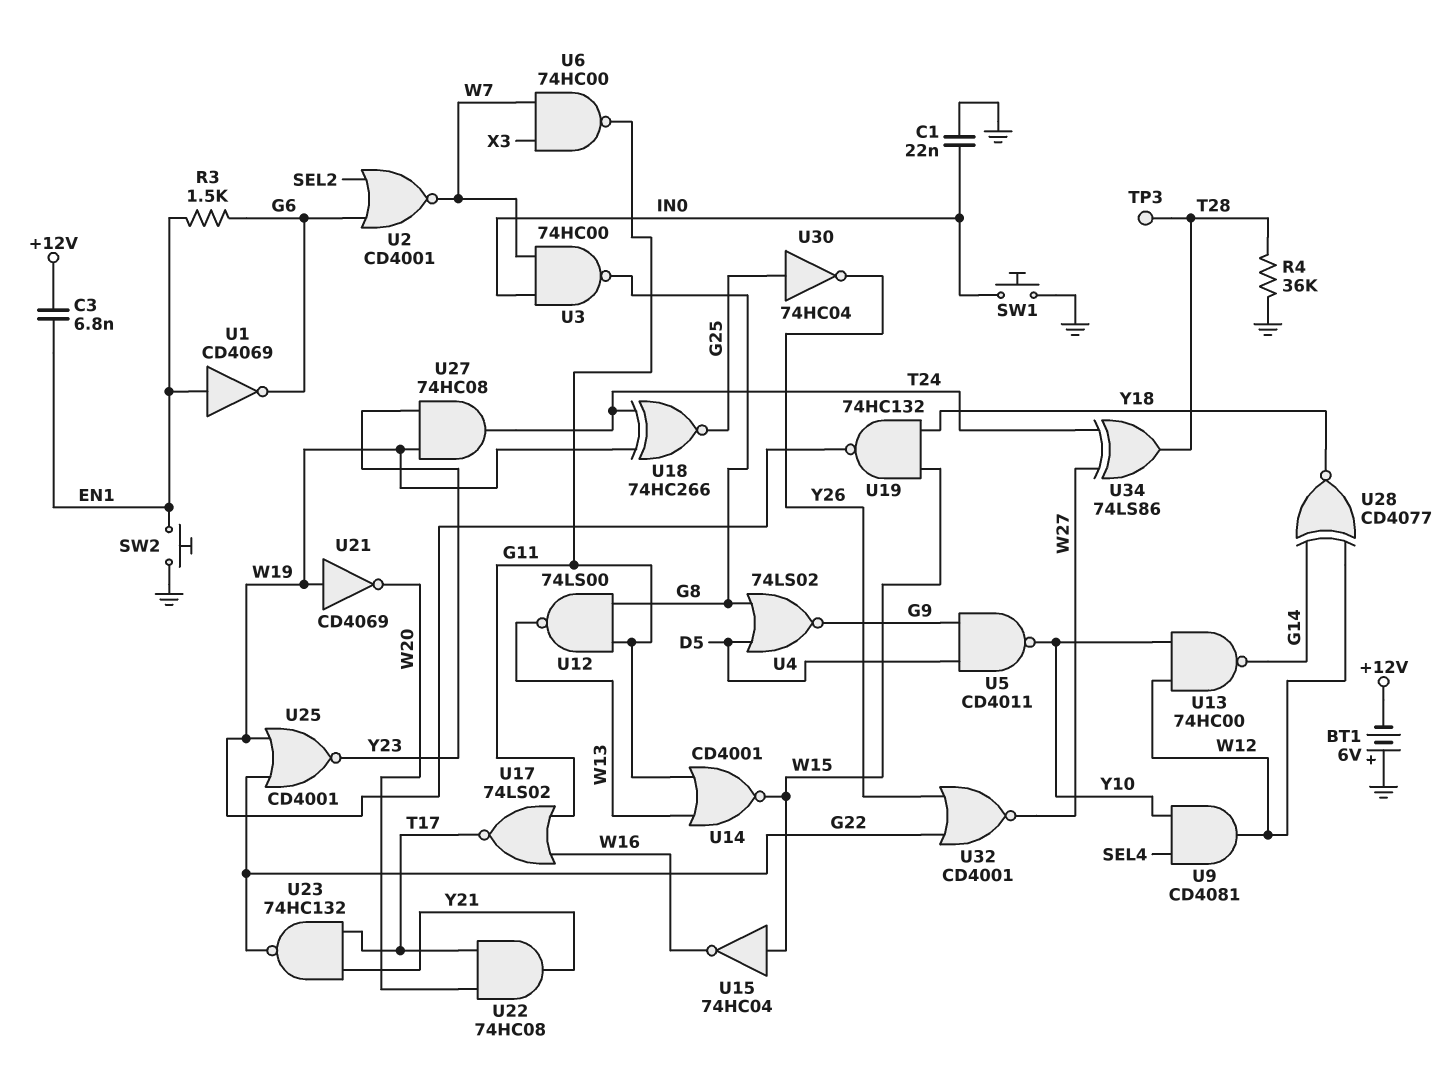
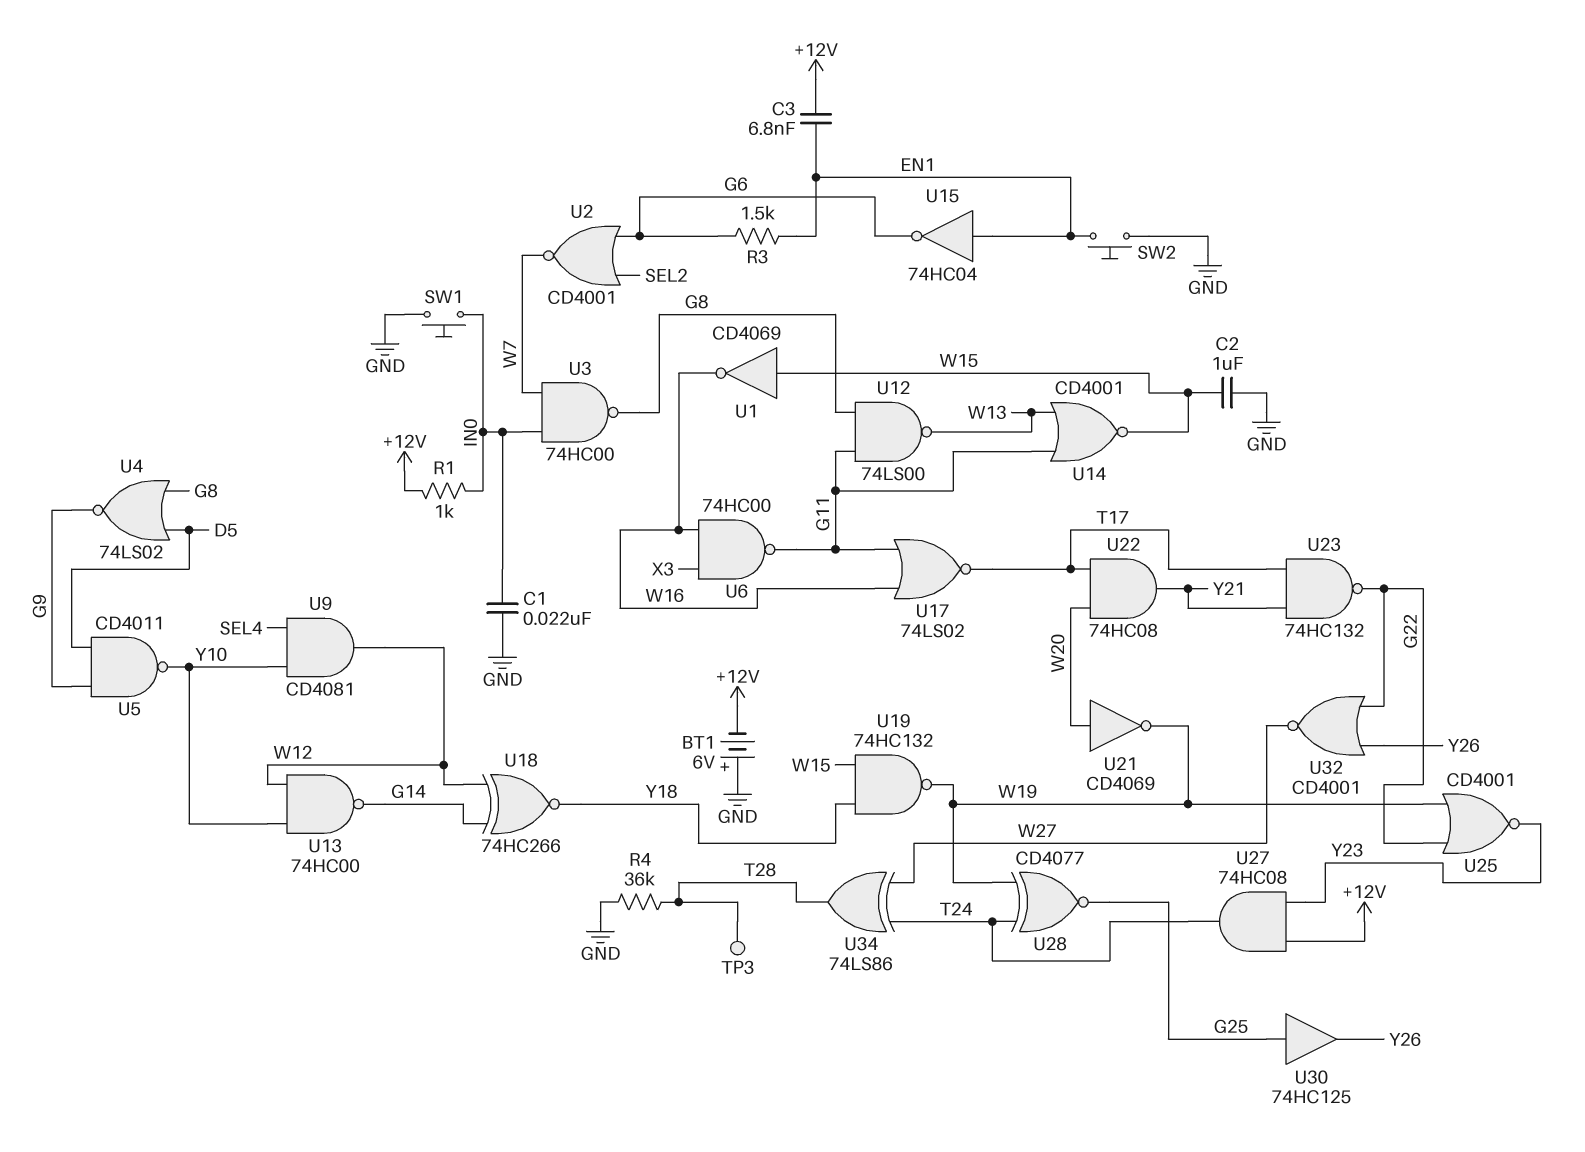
C2: none -> 1uF (GND, W15)
R1: none -> 1k (+12V, IN0)
U1: NOT CD4069 (in EN1, out G6) -> NOT CD4069 (in W15, out W16)
U6: NAND 74HC00 (in W7, in X3, out G11) -> NAND 74HC00 (in W16, in X3, out G11)
U15: NOT 74HC04 (in W15, out W16) -> NOT 74HC04 (in EN1, out G6)
U18: XNOR 74HC266 (in T24, in W19, out G25) -> XNOR 74HC266 (in G14, in W12, out Y18)
U21: NOT CD4069 (in W19, out W20) -> NOT CD4069 (in W20, out W19)
U27: AND 74HC08 (in W19, in Y23, out T24) -> AND 74HC08 (in +12V, in Y23, out T24)
U28: XNOR CD4077 (in G14, in W12, out Y18) -> XNOR CD4077 (in T24, in W19, out G25)
U30: NOT 74HC04 (in G25, out Y26) -> buffer 74HC125 (in G25, out Y26)

